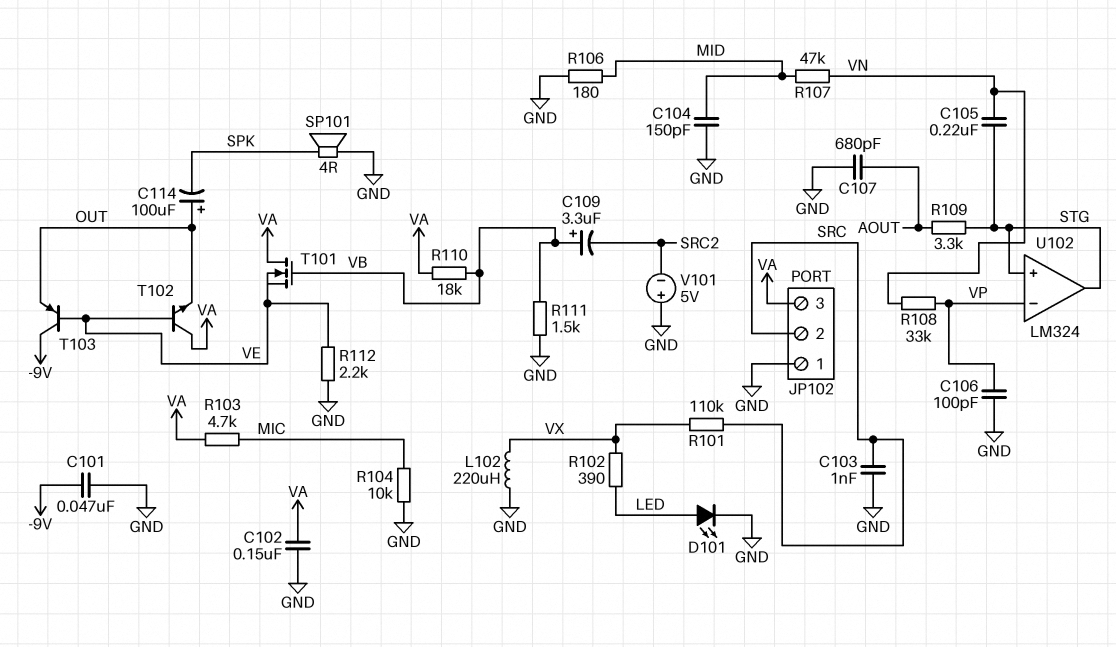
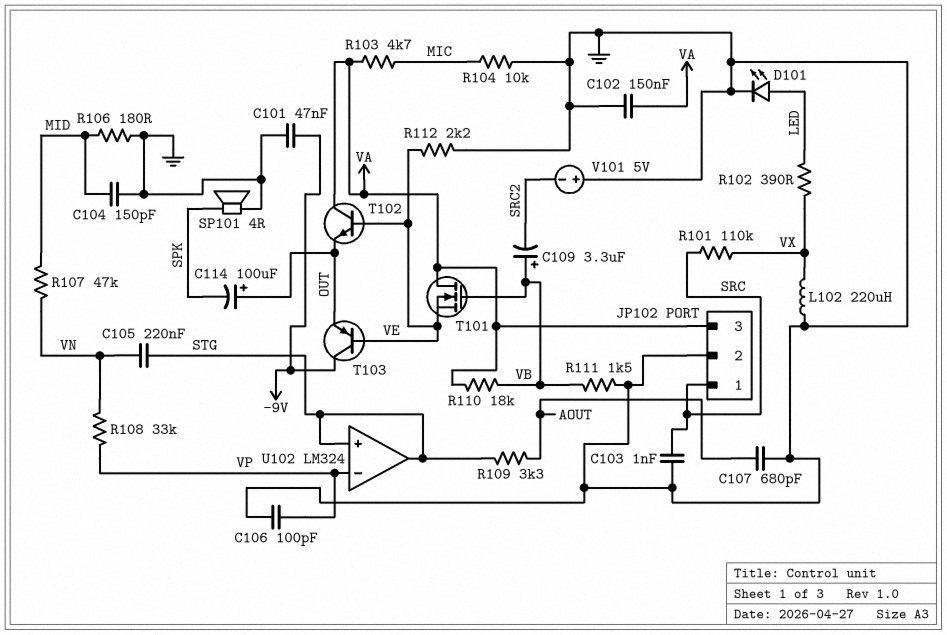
JP102 pin 1: GND -> SRC
JP102 pin 2: SRC -> GND

